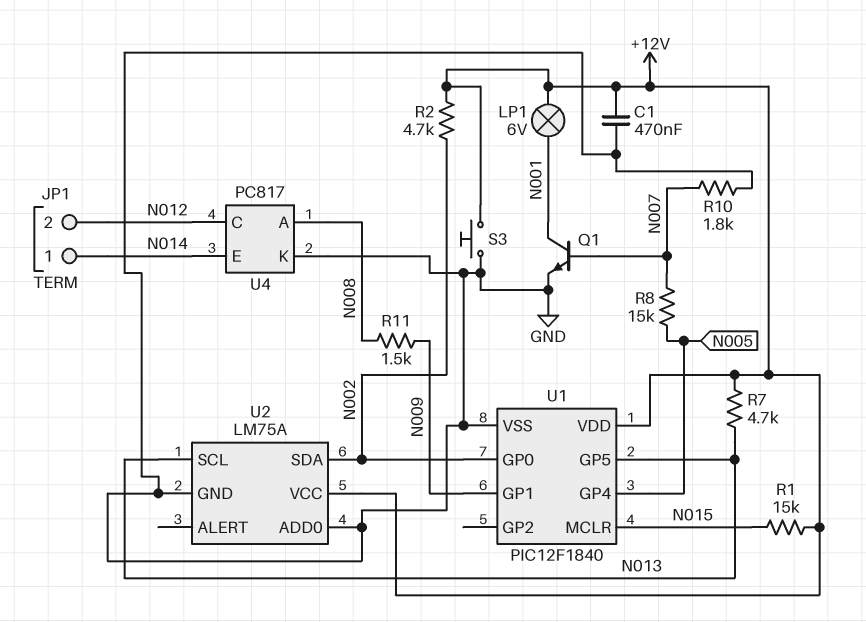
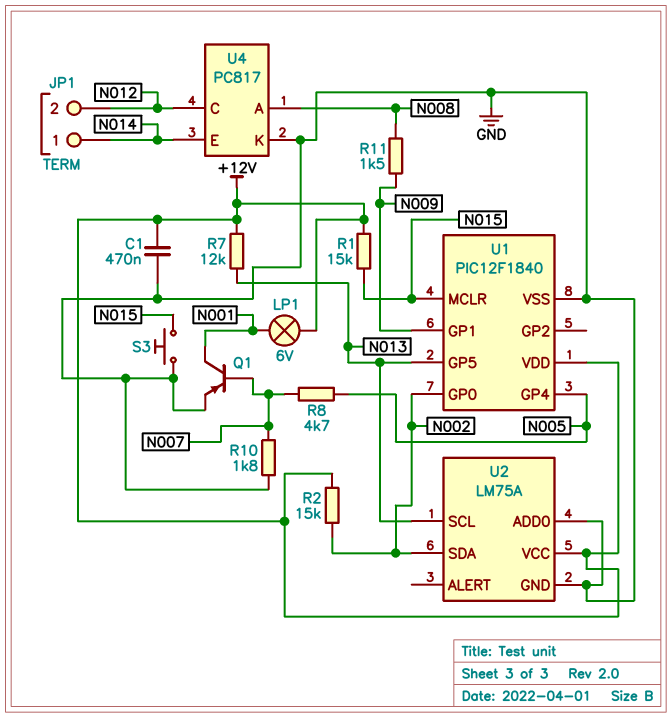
Q1: NPN (B N007, C N001, E GND) -> PNP (B N007, C N001, E GND)
R2: 4.7k (+12V, N002) -> 15k (+12V, N002)
R7: 4.7k (+12V, N013) -> 12k (+12V, N013)
R8: 15k (N005, N007) -> 4.7k (N005, N007)
S3: button (+12V, GND) -> button (GND, N015)

